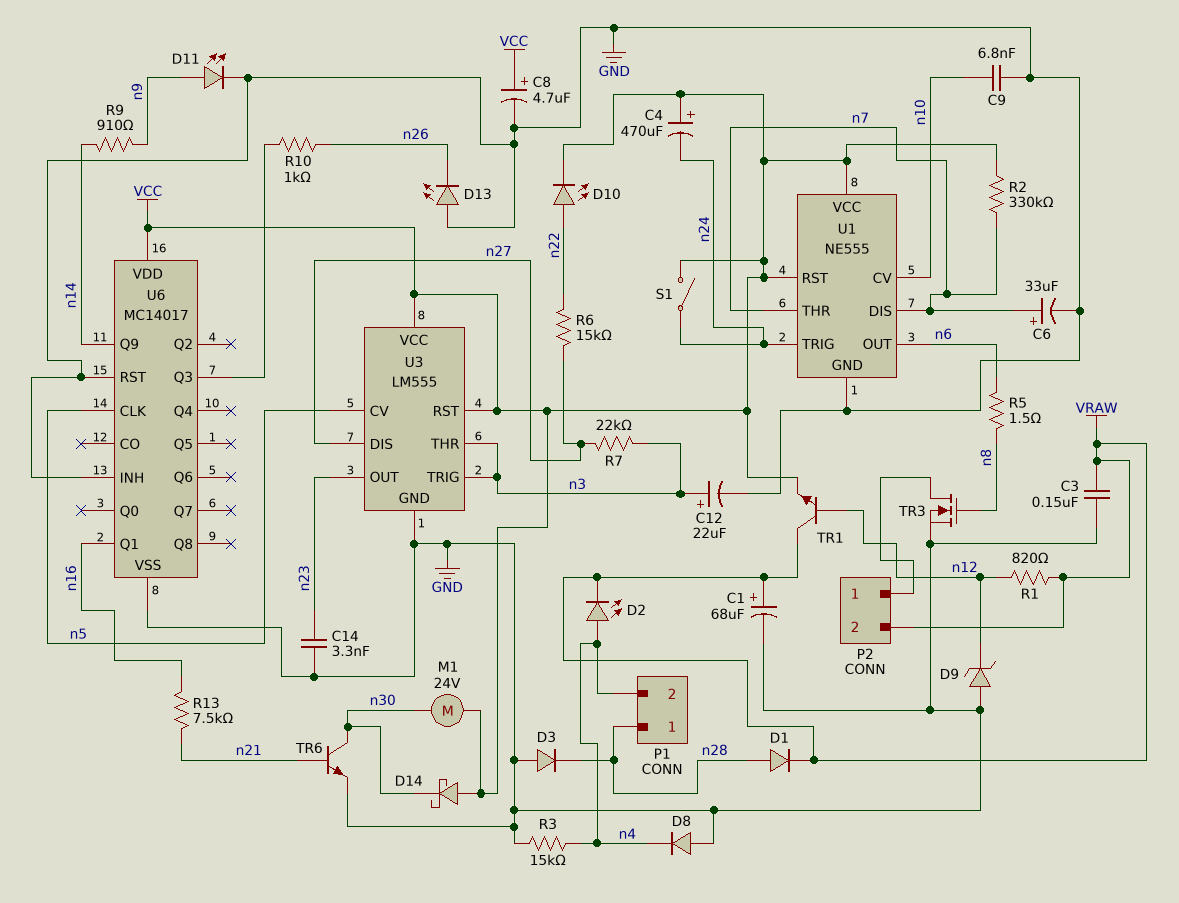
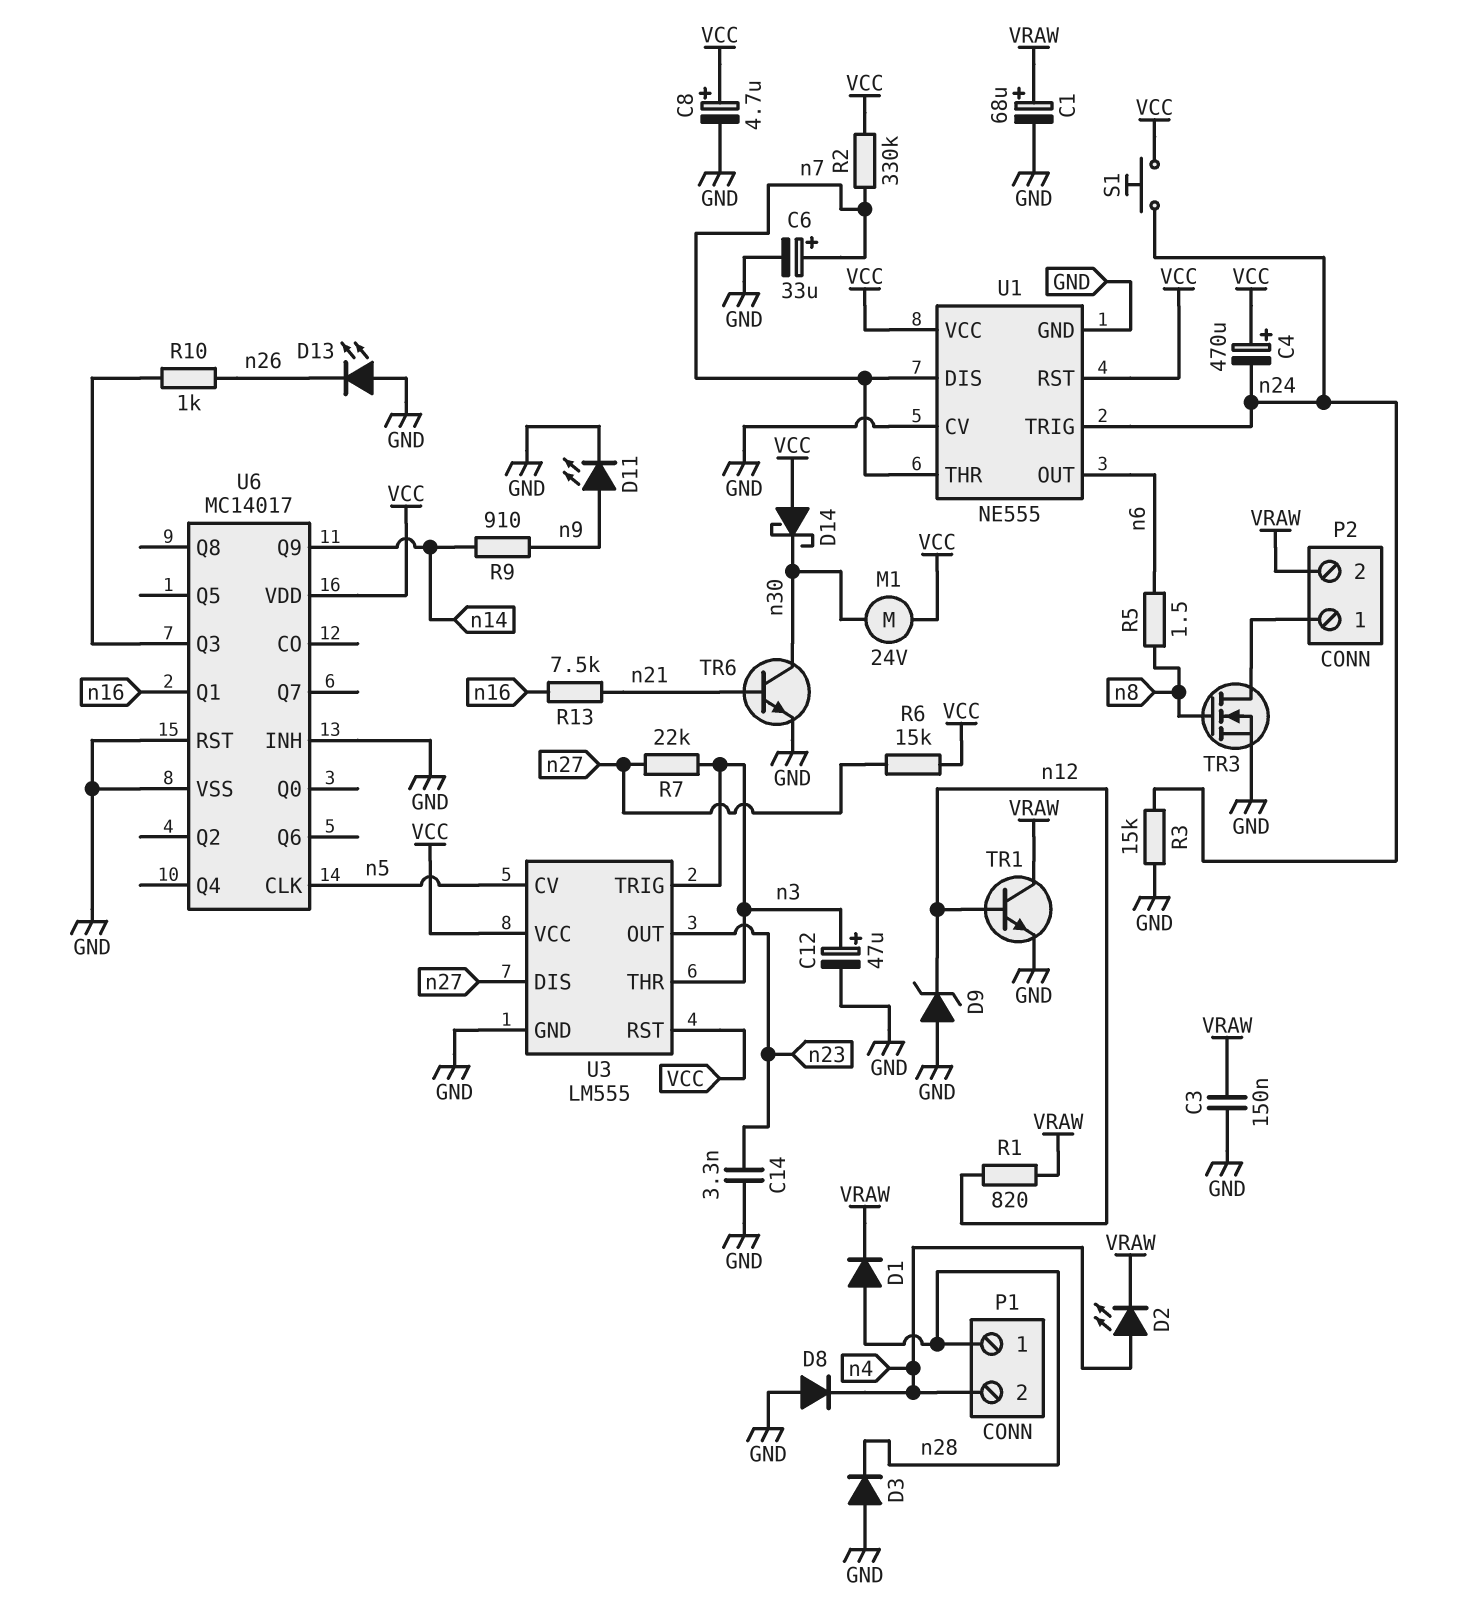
C9: 6.8nF (GND, n10) -> none
C12: 22uF (plus n3, minus GND) -> 47uF (plus n3, minus GND)
D10: LED (A n22, K VCC) -> none
R3: 15k (GND, n4) -> 15k (GND, n24)
R6: 15k (n22, n27) -> 15k (VCC, n27)
S1: switch (VCC, n24) -> button (VCC, n24)
TR1: NPN (B n12, C VRAW, E VCC) -> NPN (B n12, C VRAW, E GND)
U1 pin CV: n10 -> GND

